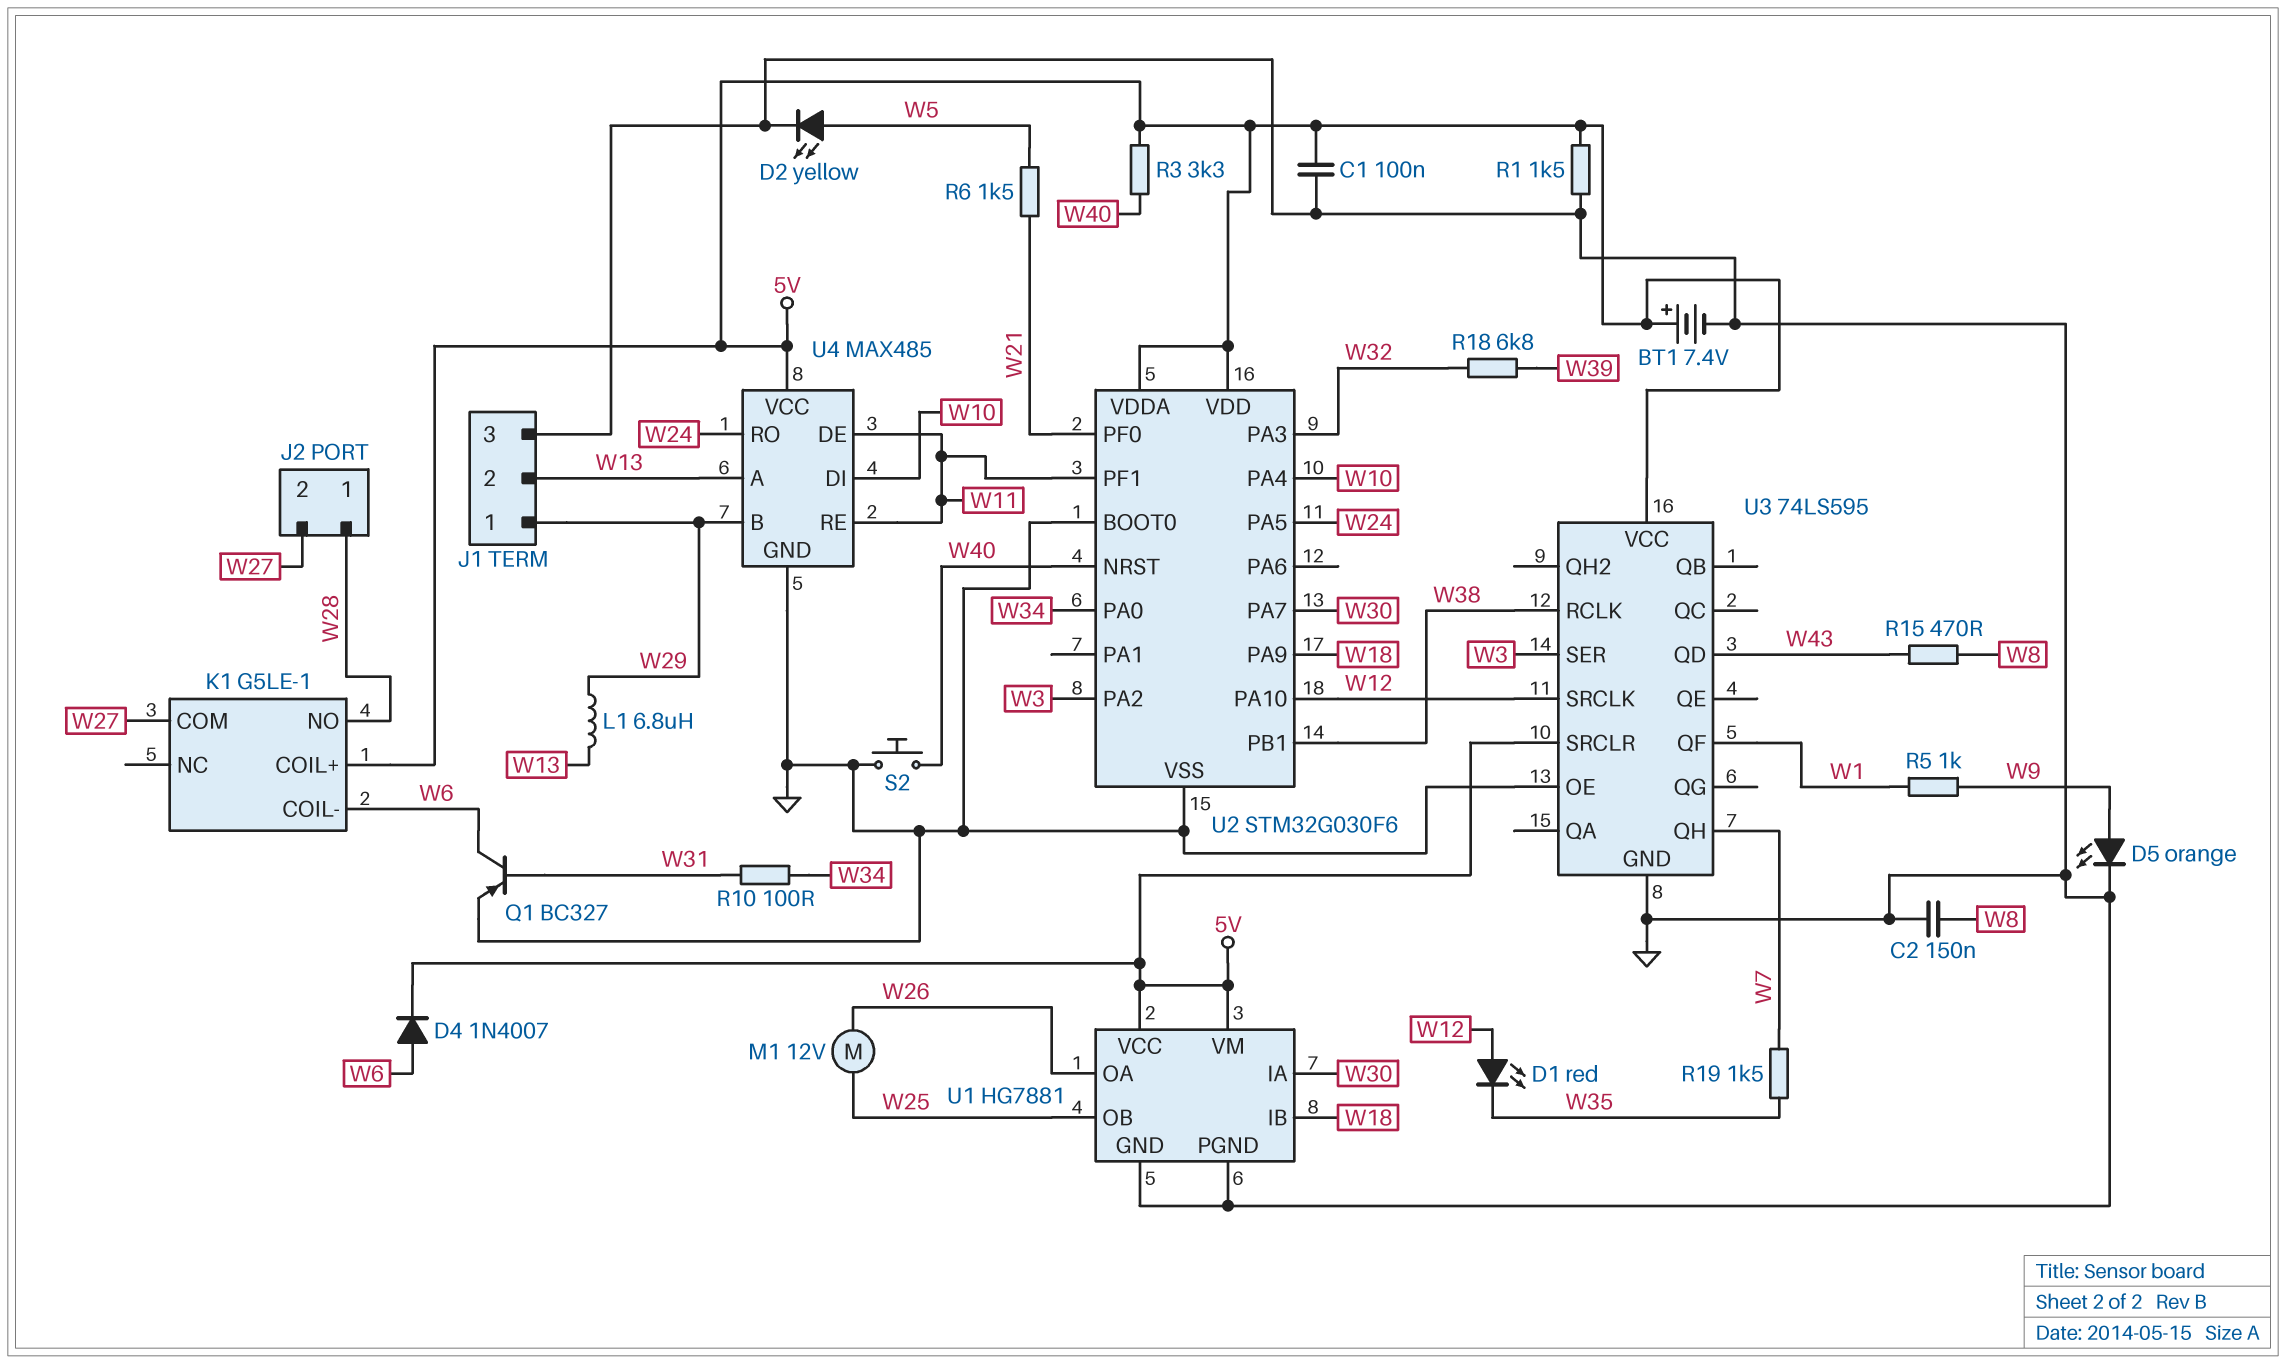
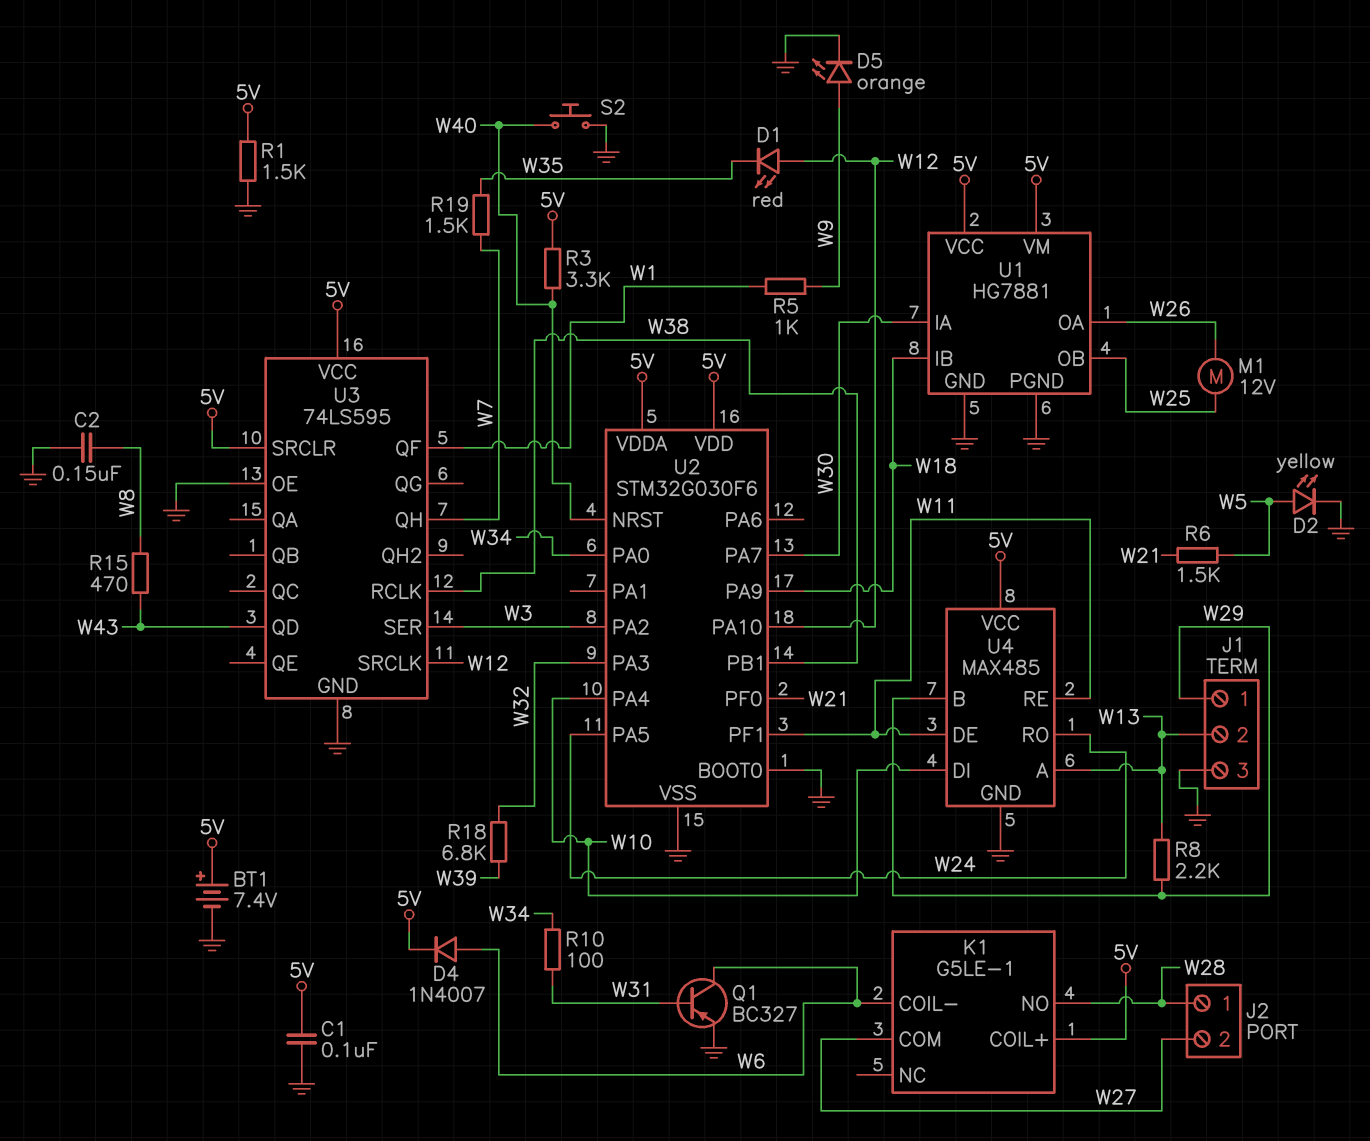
L1: 6.8uH (W13, W29) -> none
R8: none -> 2.2k (W13, W29)

